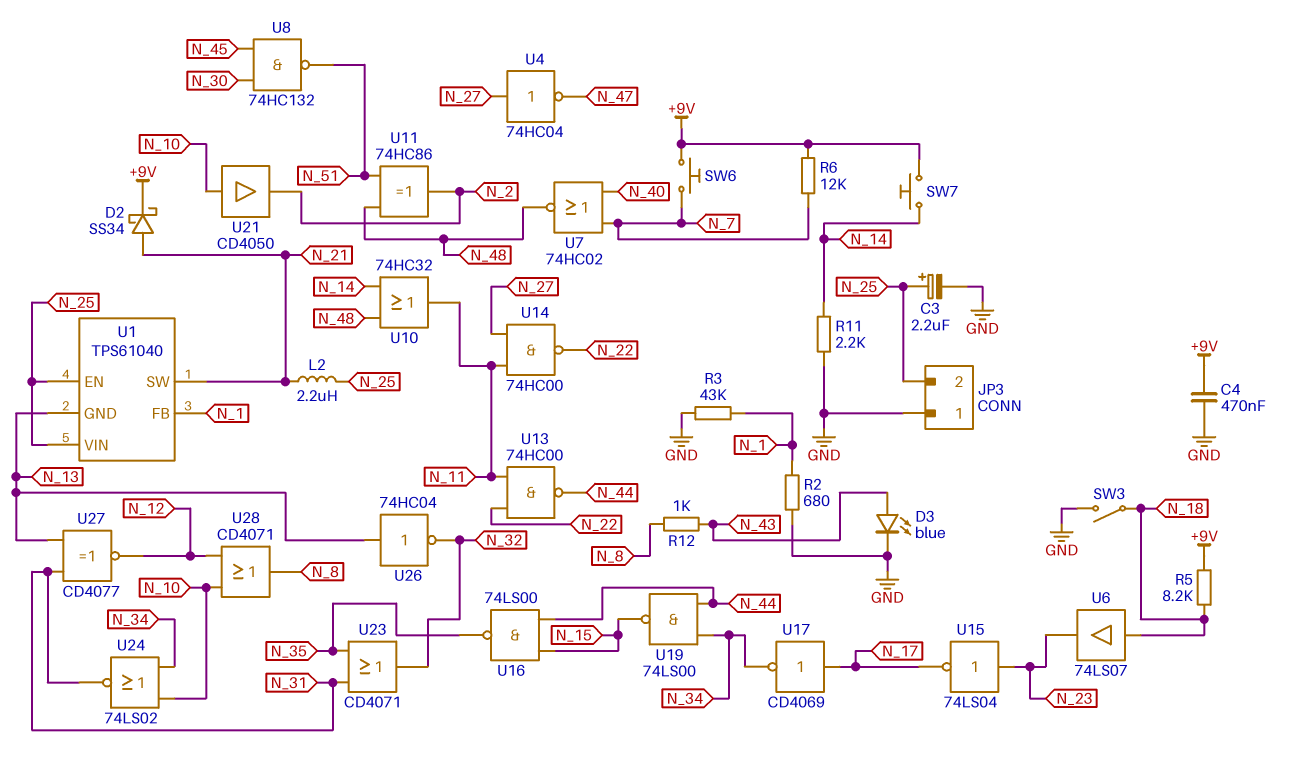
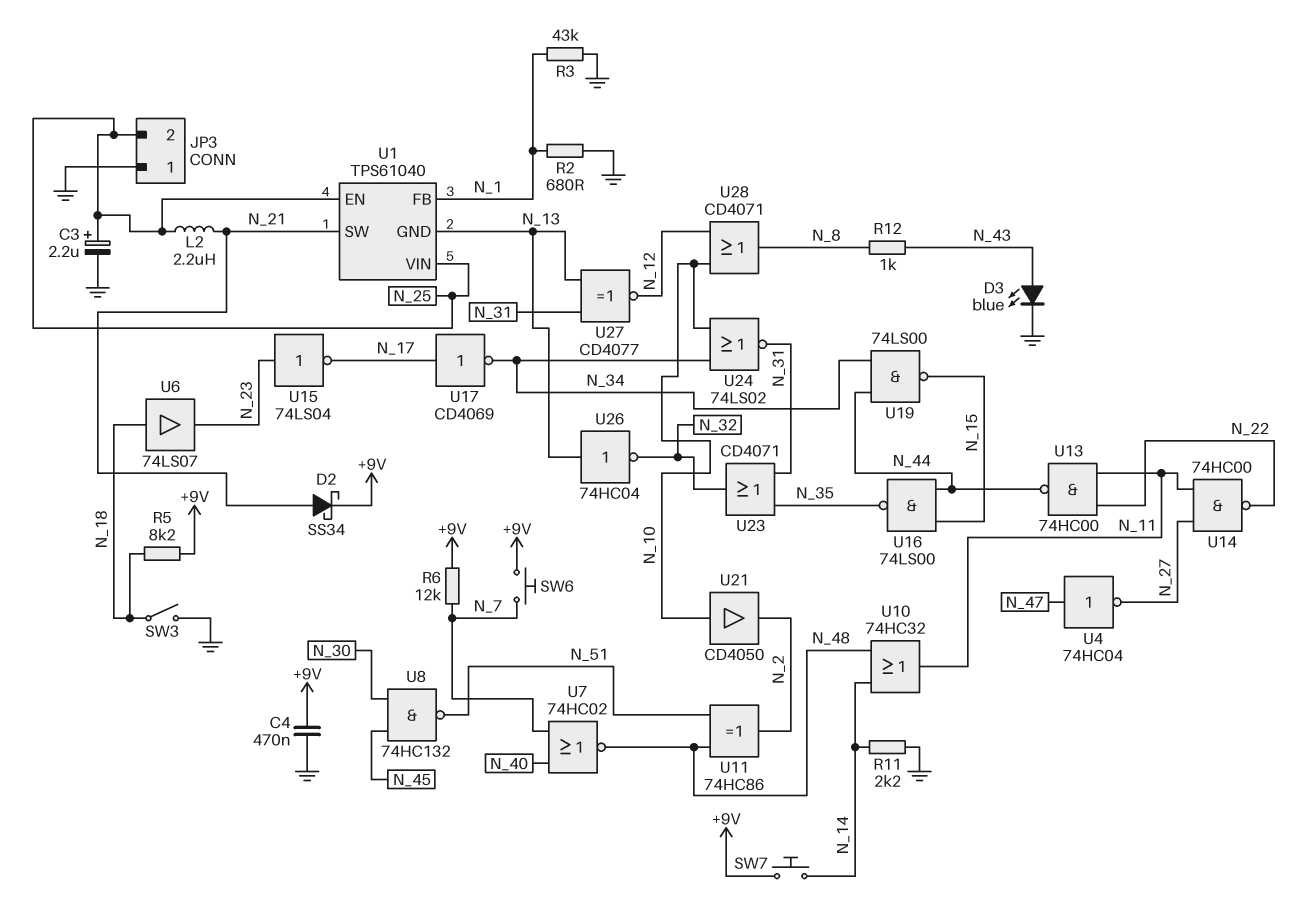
U4: NOT 74HC04 (in N_27, out N_47) -> NOT 74HC04 (in N_47, out N_27)

